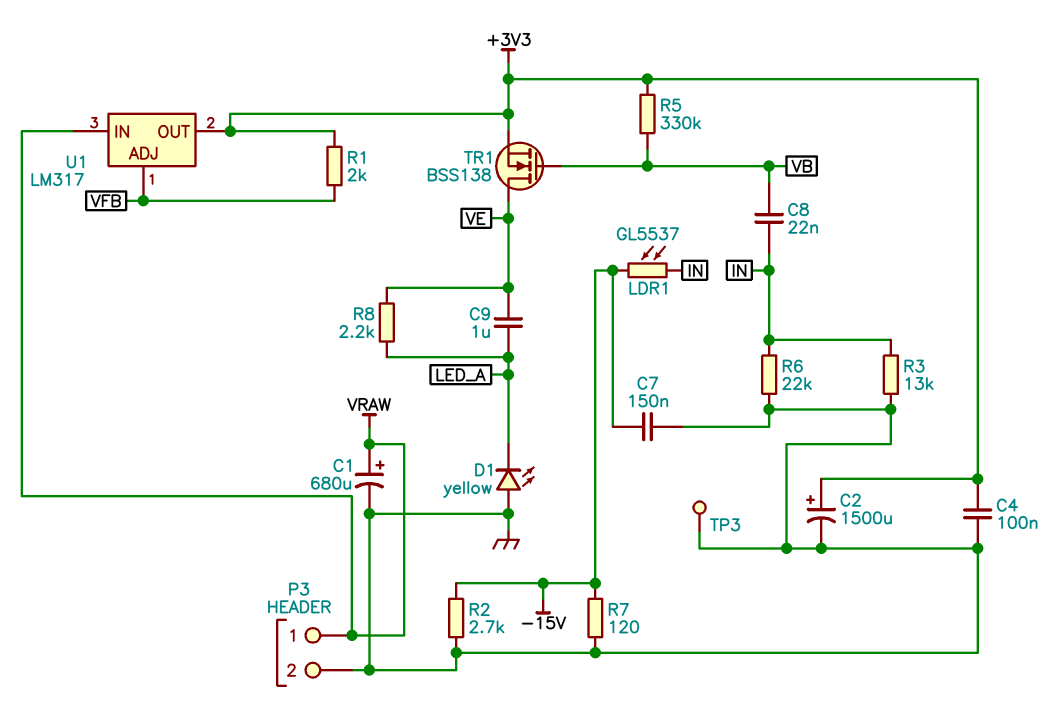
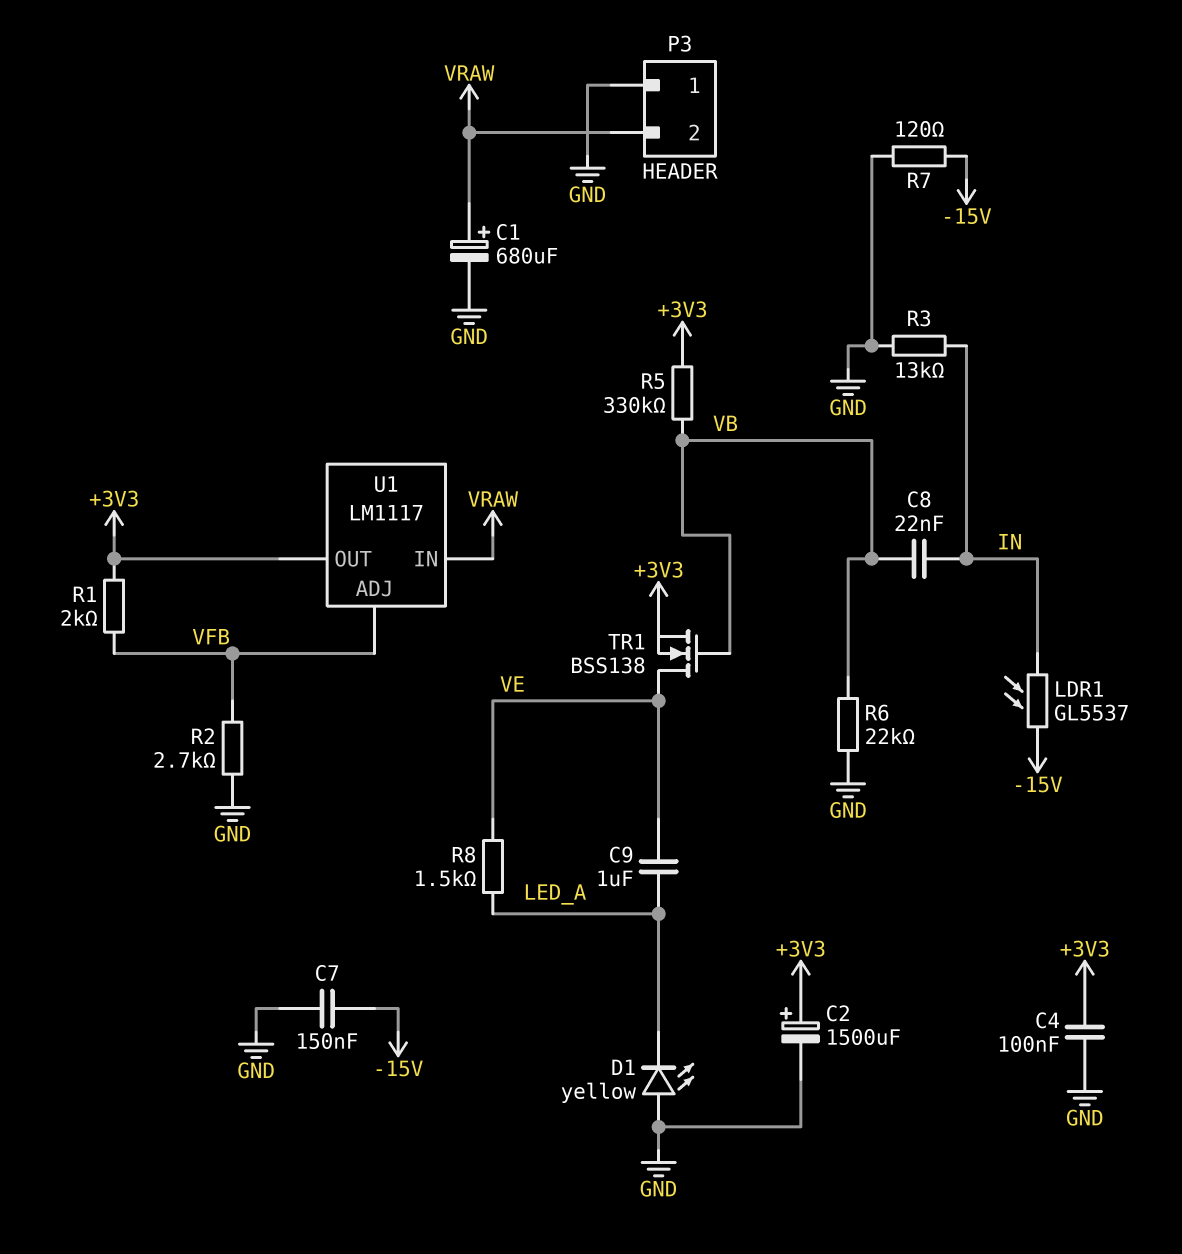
P3 pin 1: VRAW -> GND
P3 pin 2: GND -> VRAW
R2: 2.7k (-15V, GND) -> 2.7k (GND, VFB)
R6: 22k (GND, IN) -> 22k (GND, VB)
R8: 2.2k (LED_A, VE) -> 1.5k (LED_A, VE)
TP3: test point (GND) -> none
U1: LM317 -> LM1117

